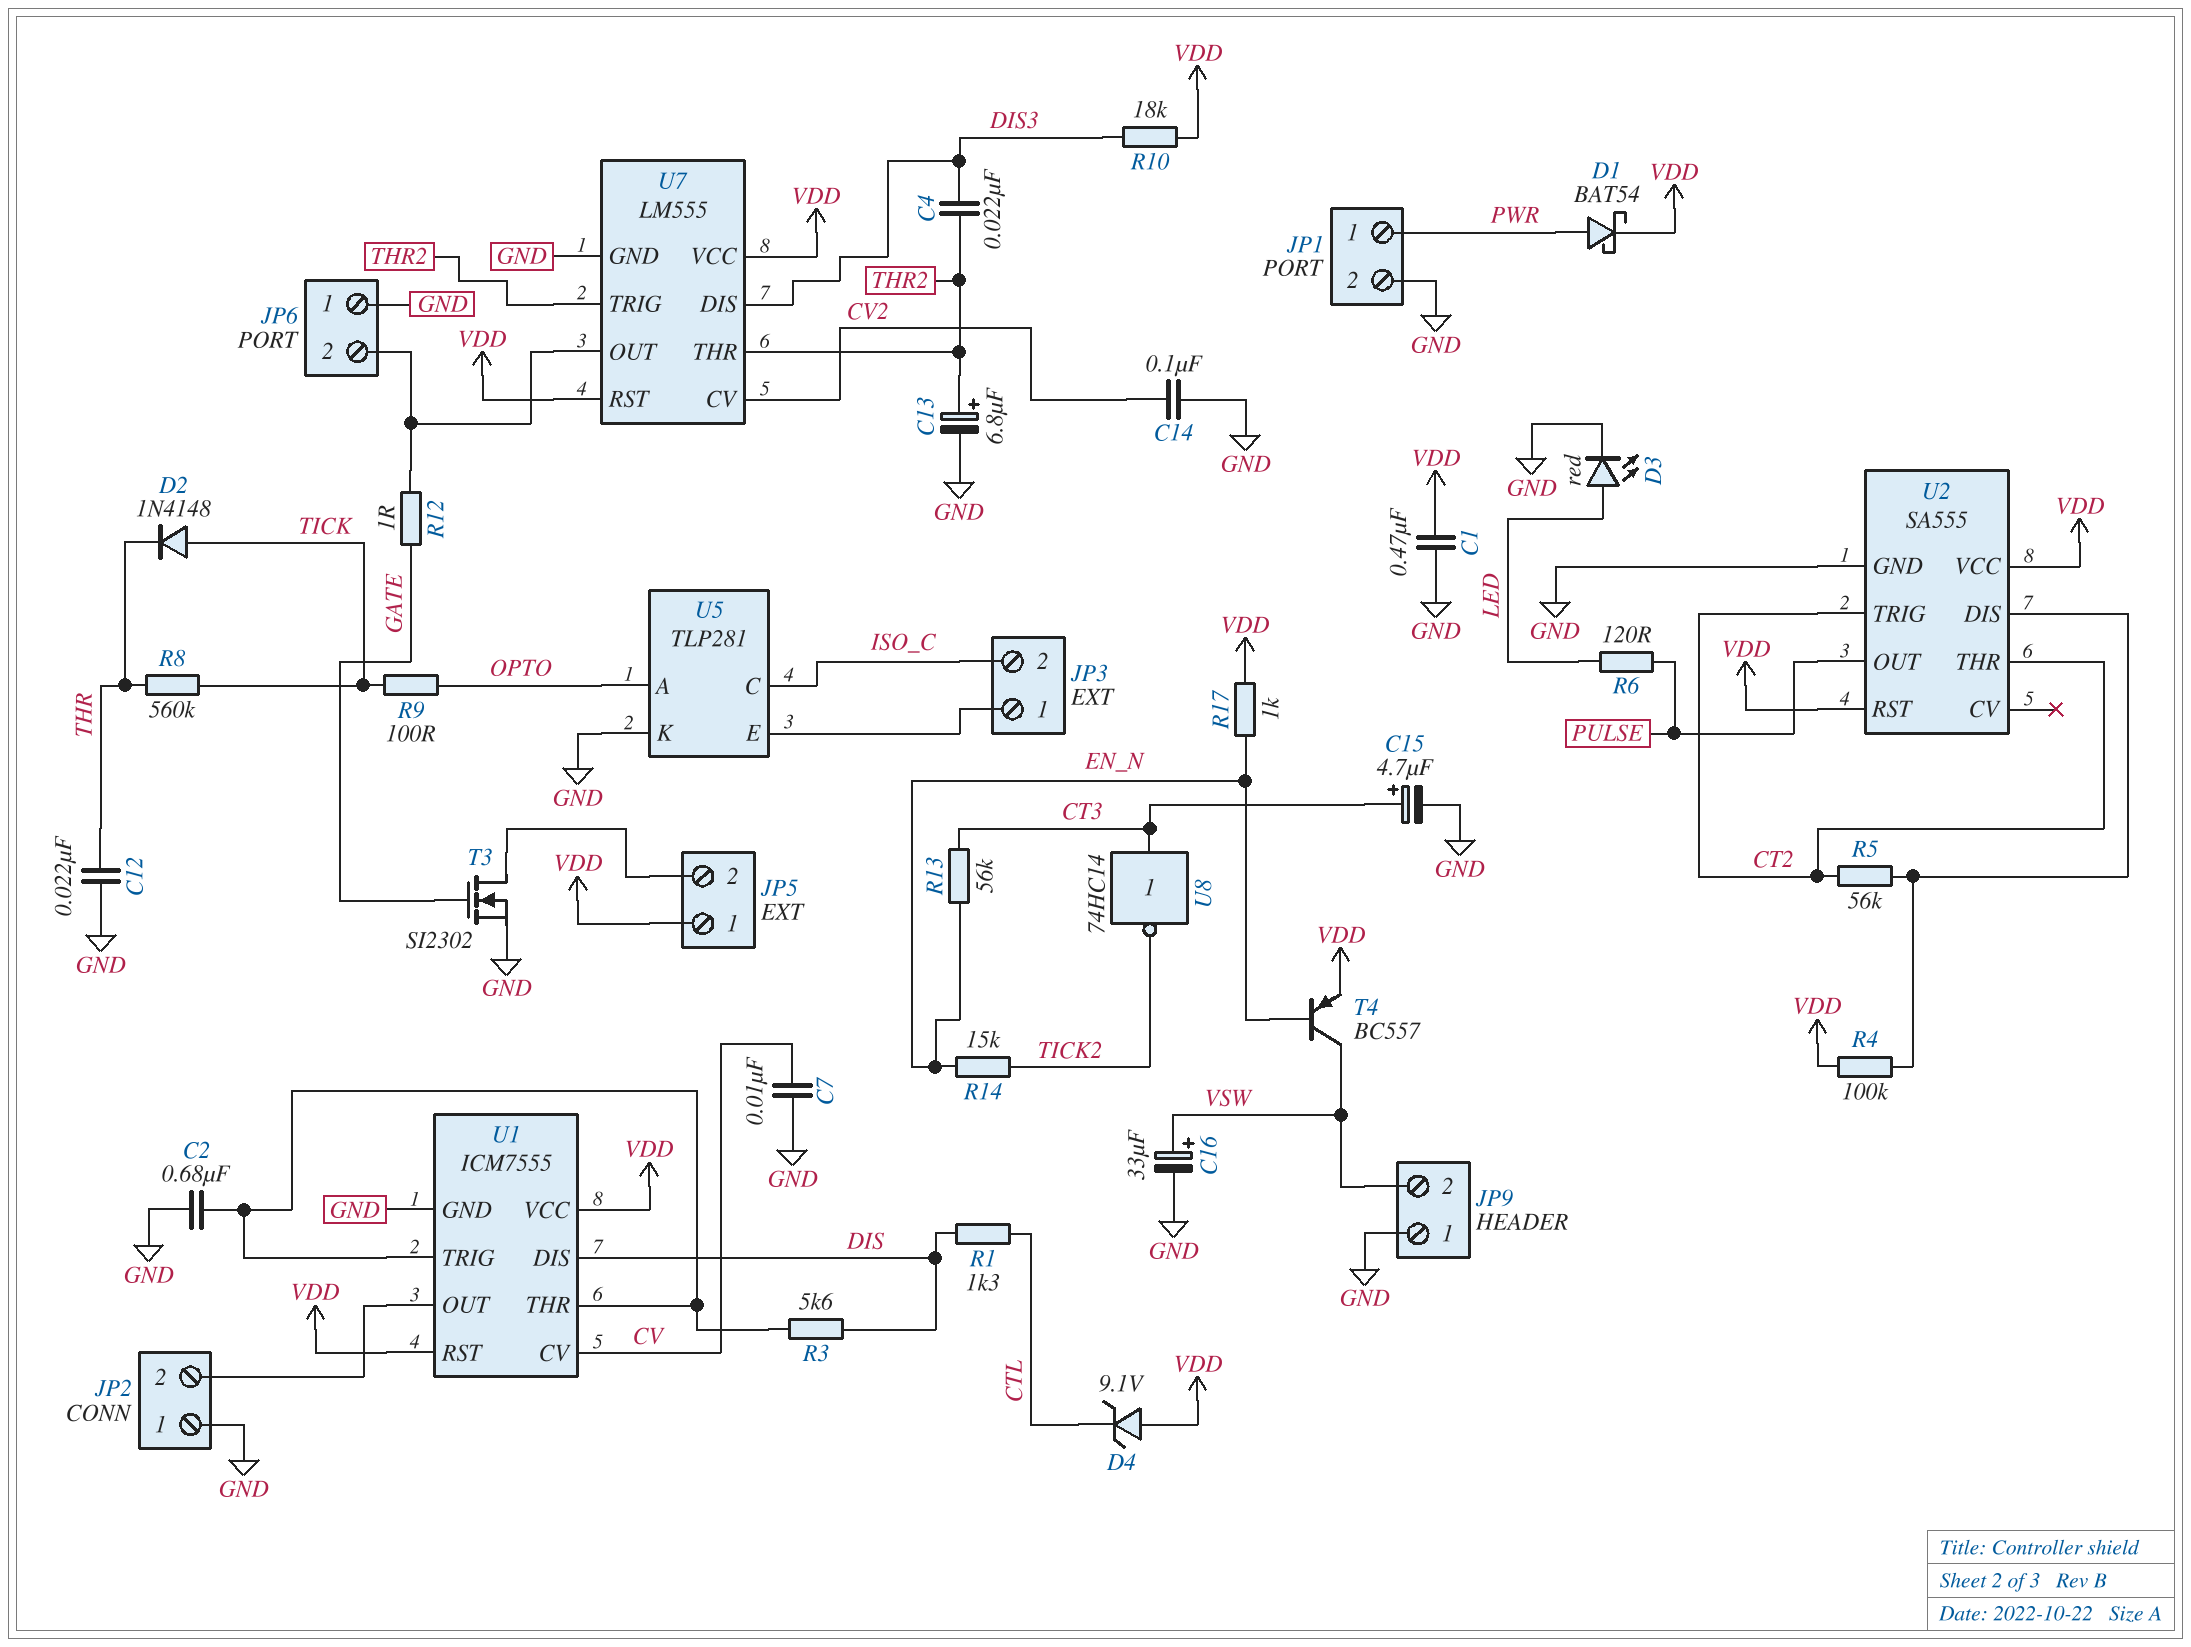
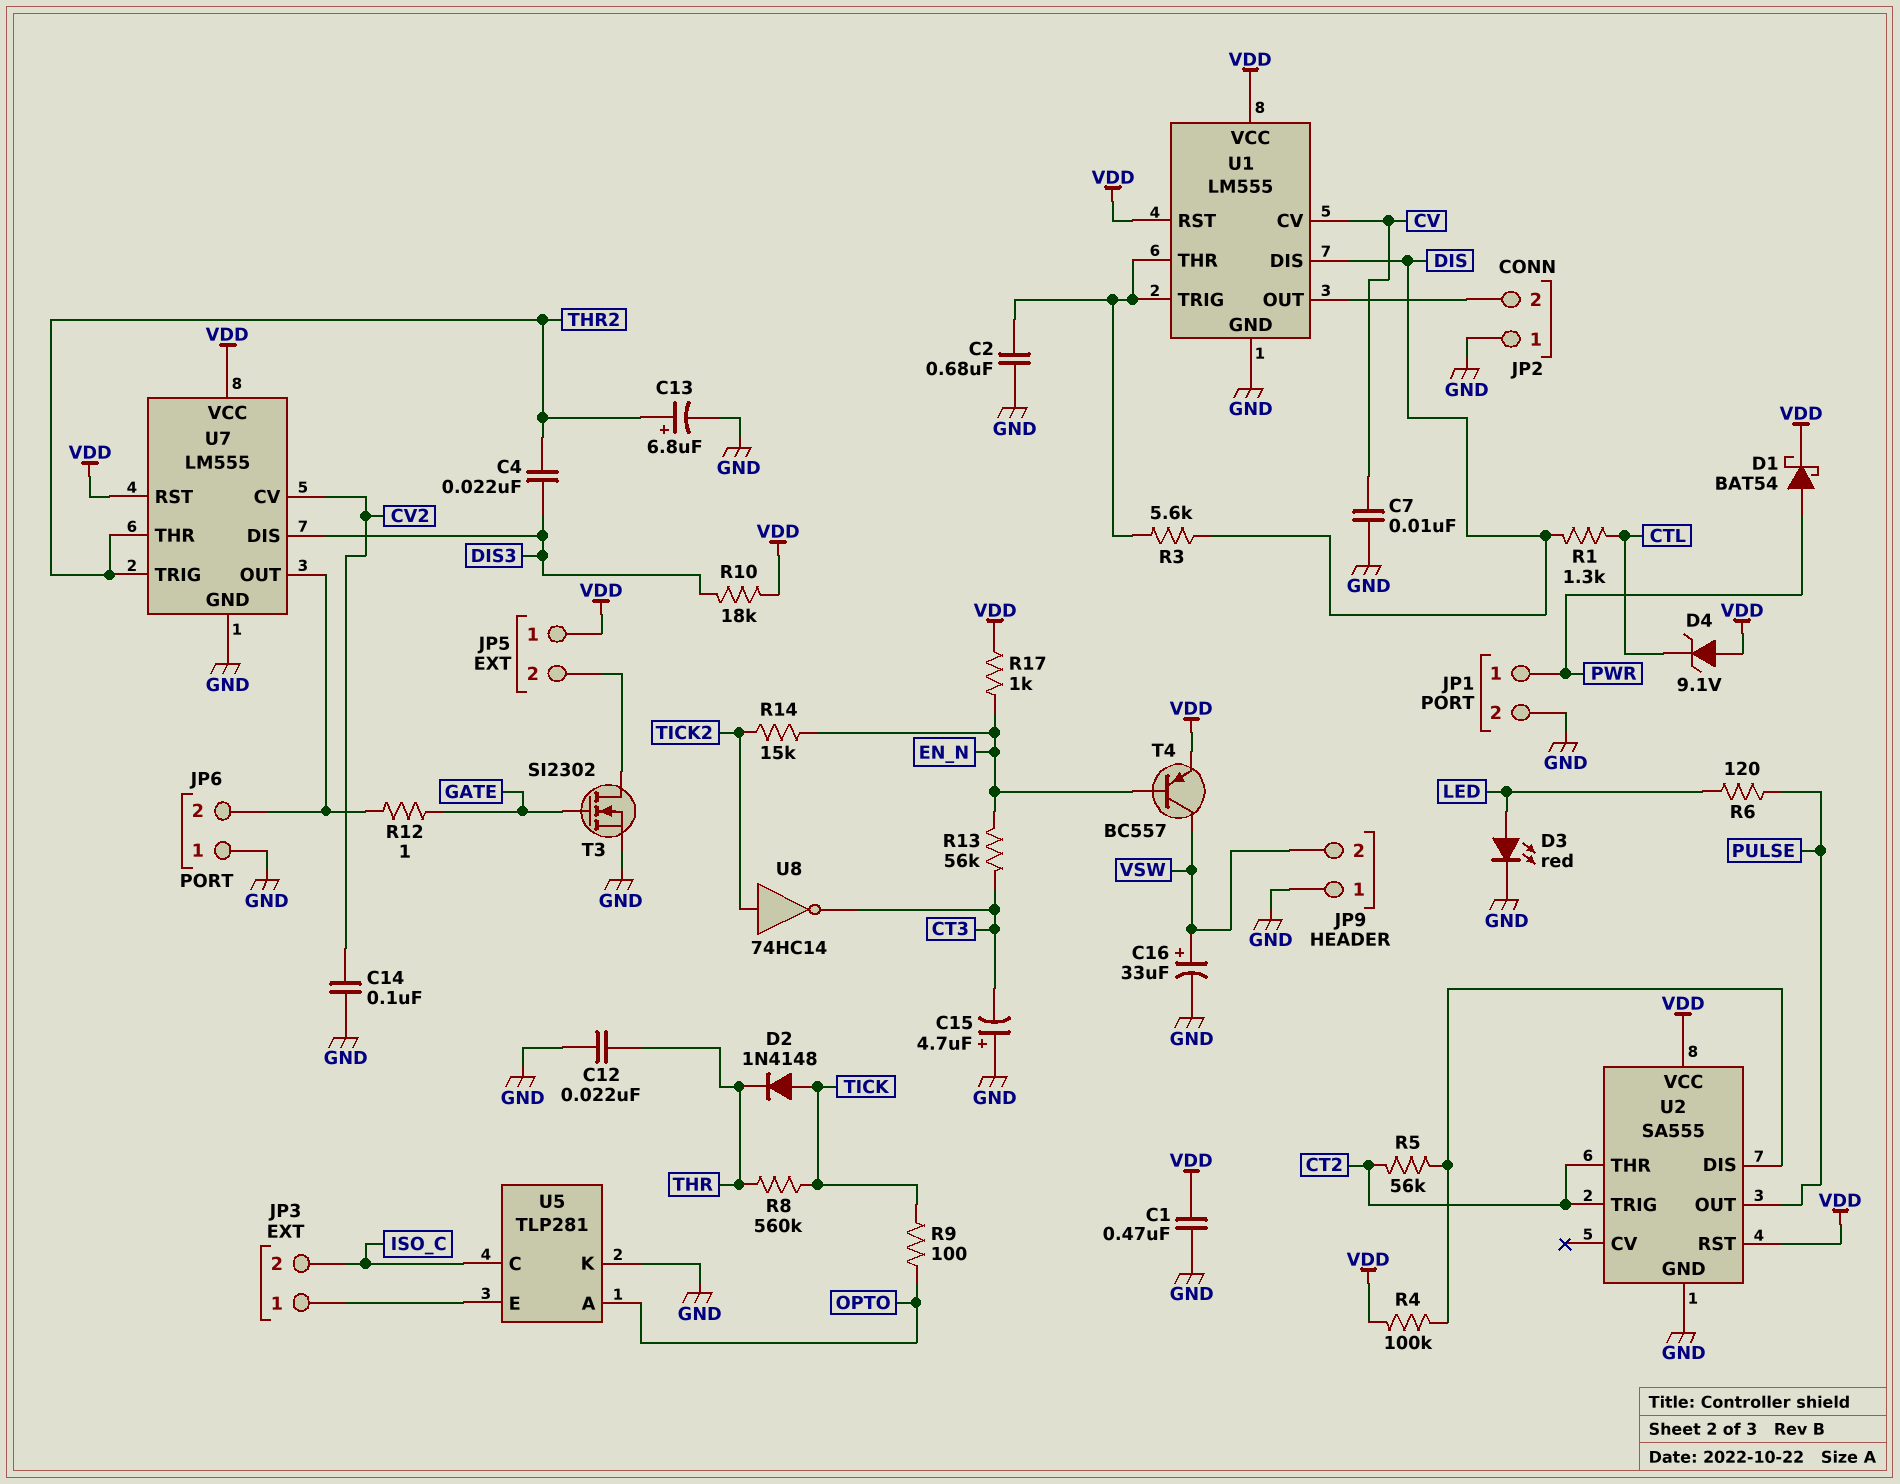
C15: 4.7uF (plus CT3, minus GND) -> 4.7uF (plus GND, minus CT3)
U1: ICM7555 -> LM555
U8: NOT 74HC14 (in CT3, out TICK2) -> NOT 74HC14 (in TICK2, out CT3)

